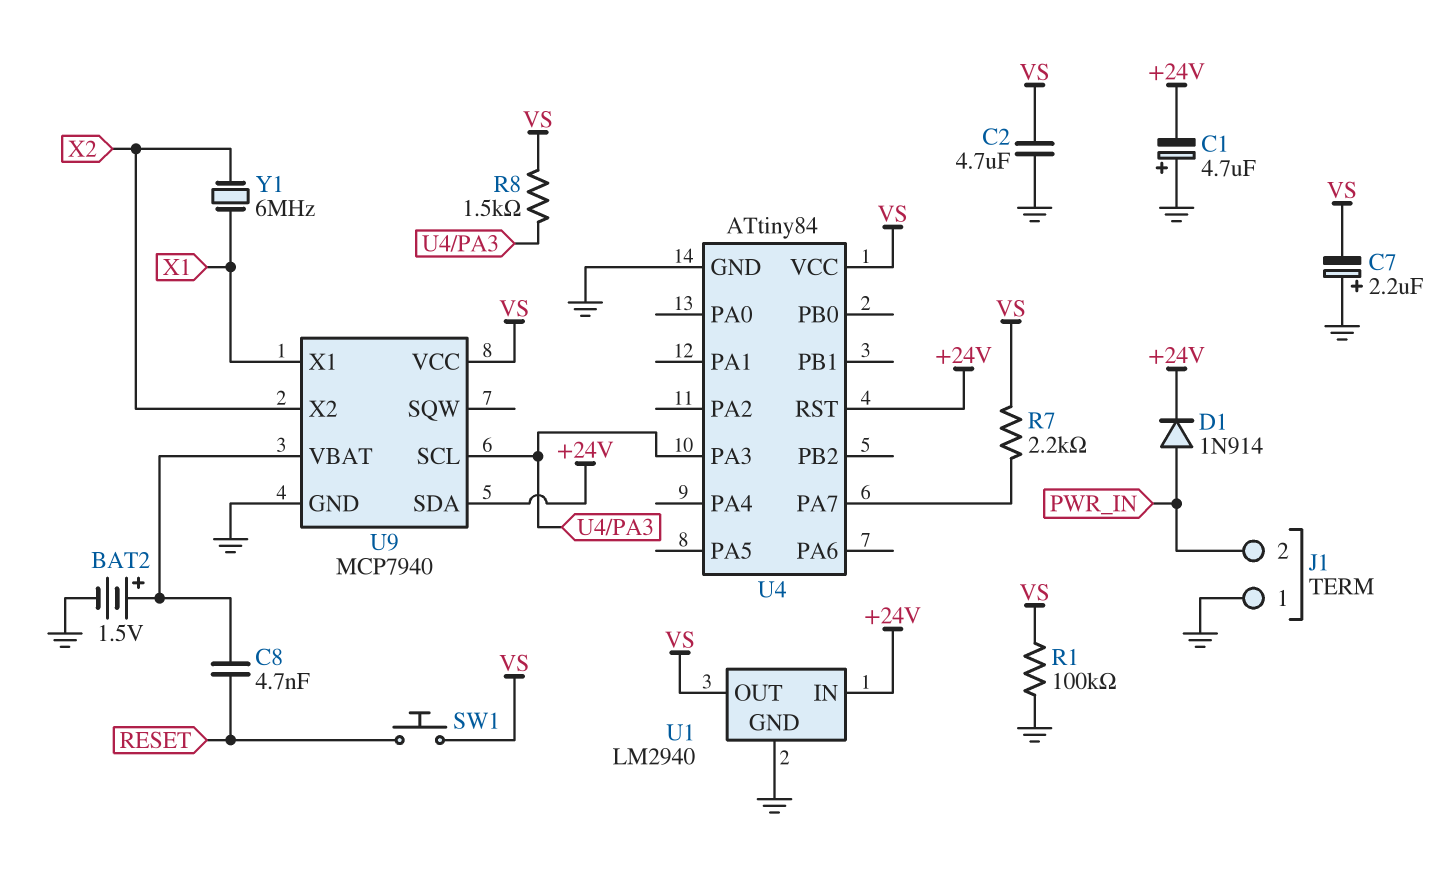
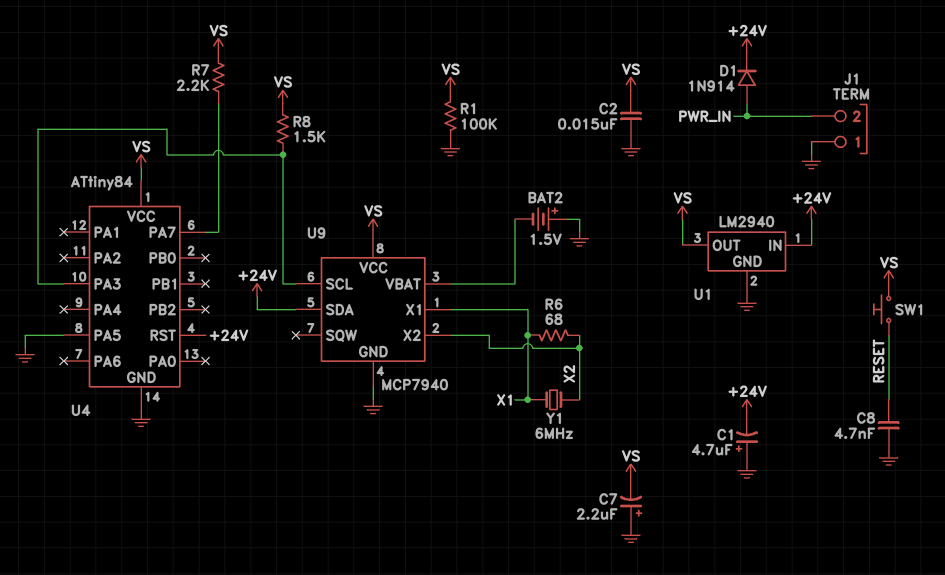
BAT2: 1.5V (plus U9/VBAT, minus GND) -> 1.5V (plus GND, minus U9/VBAT)
C2: 4.7uF (GND, VS) -> 15nF (GND, VS)
C8: 4.7nF (RESET, U9/VBAT) -> 4.7nF (GND, RESET)
R6: none -> 68 (X1, X2)
U4 pin PA5: none -> GND

